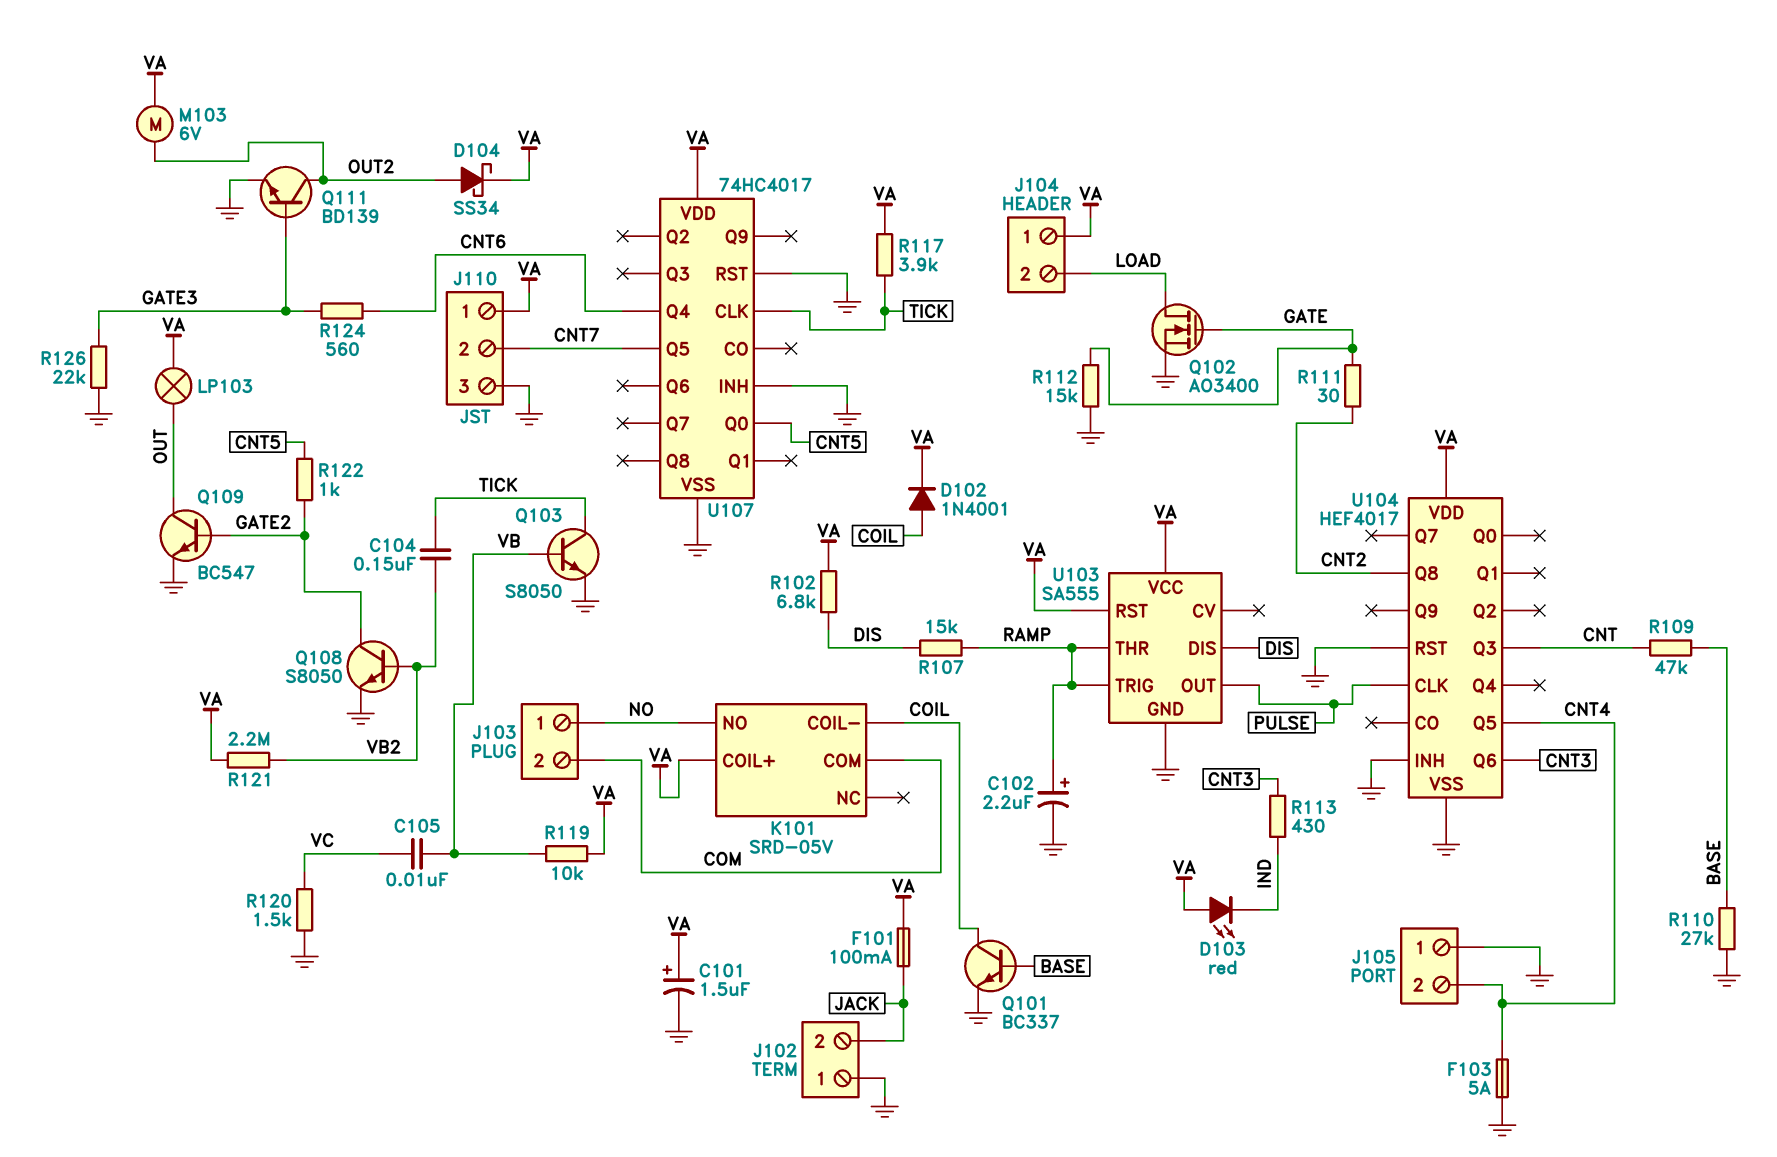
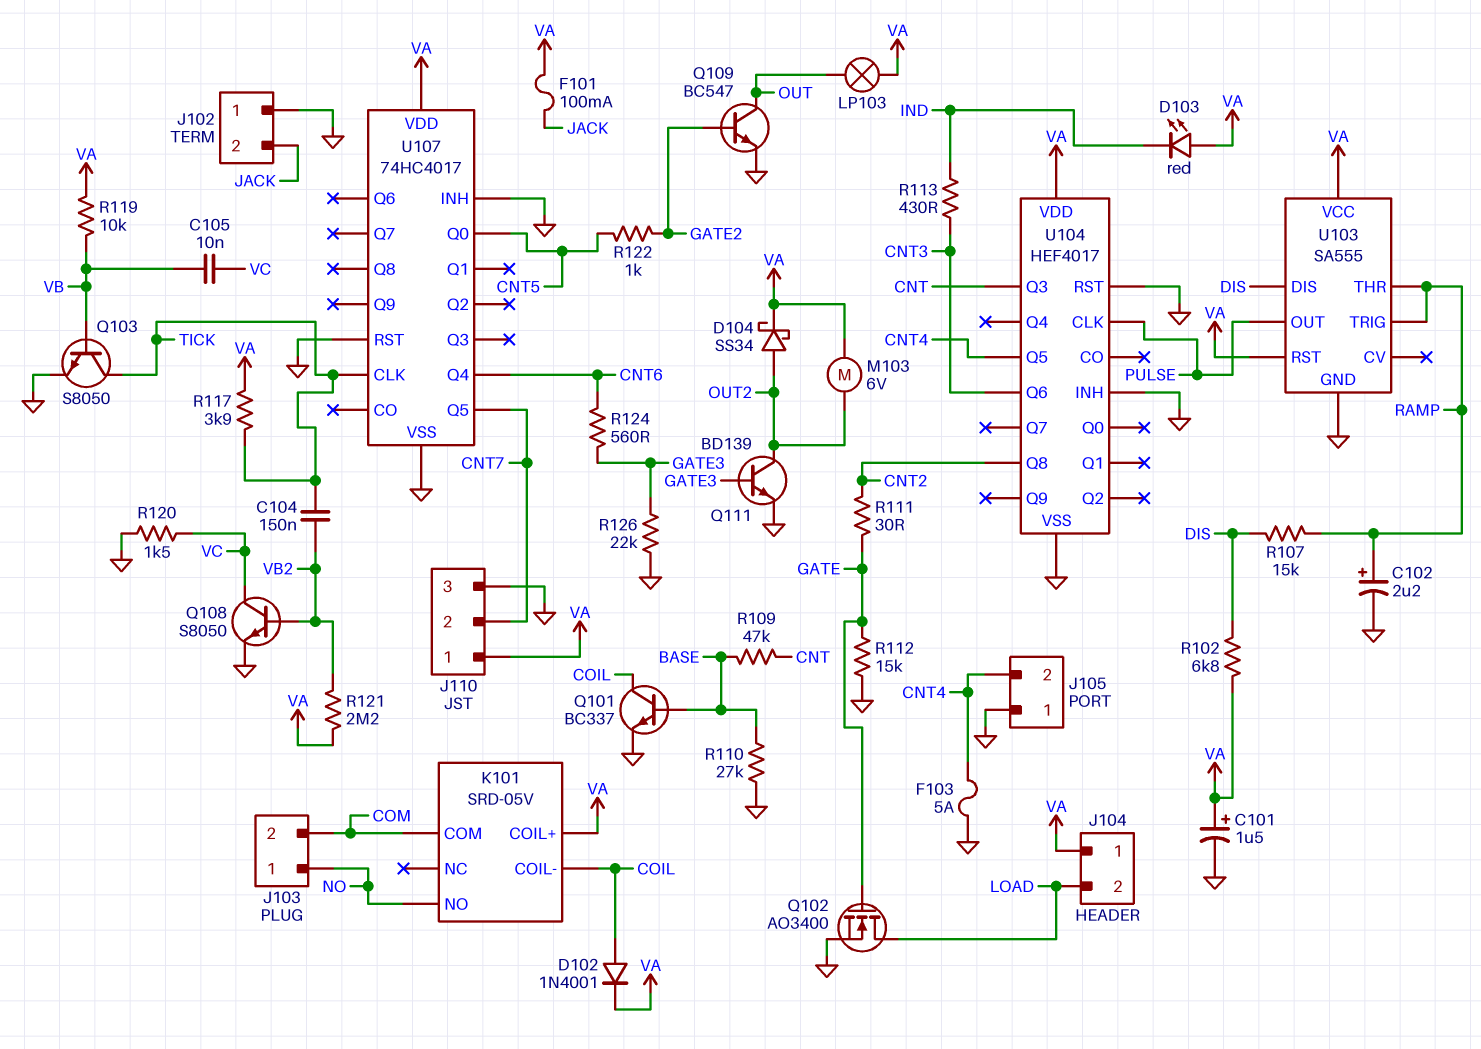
Q108: NPN S8050 (B VB2, C GATE2, E GND) -> NPN S8050 (B VB2, C VC, E GND)

